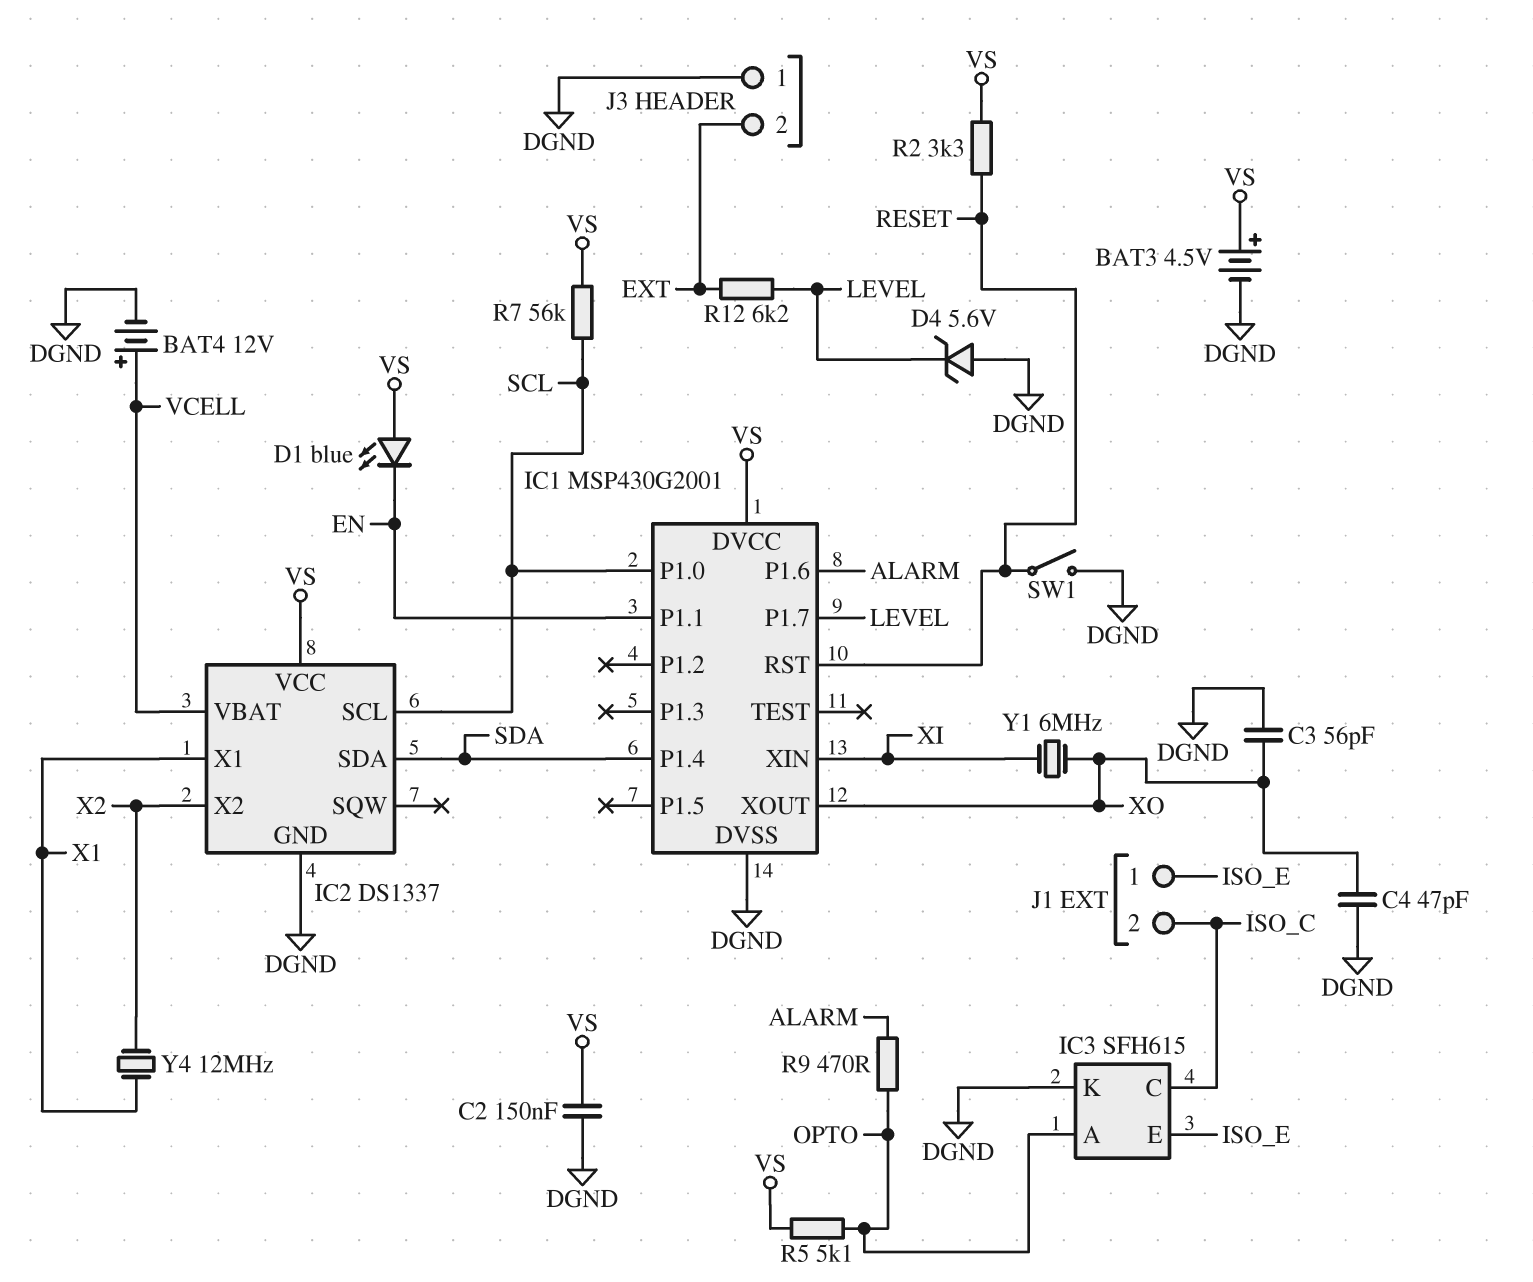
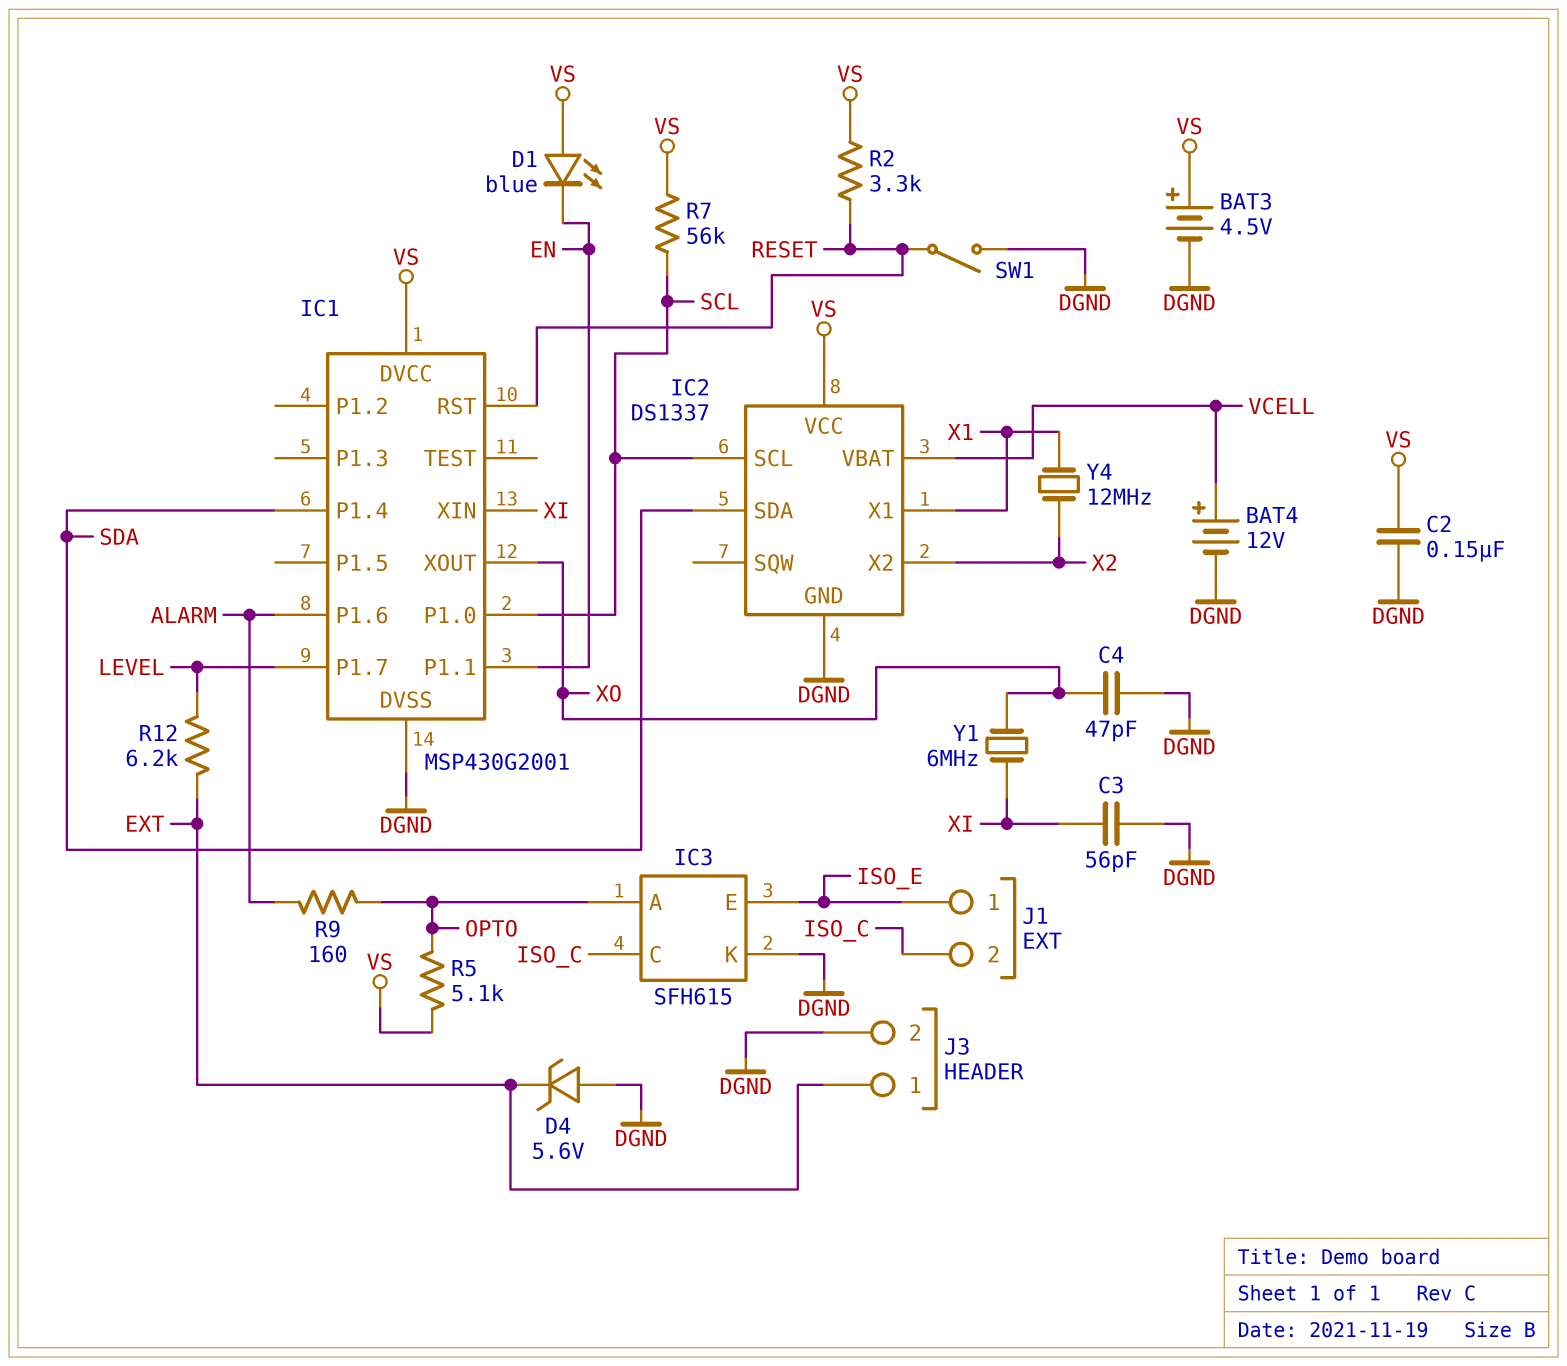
C3: 56pF (DGND, XO) -> 56pF (DGND, XI)
D4: zener 5.6V (A DGND, K LEVEL) -> zener 5.6V (A DGND, K EXT)
J3 pin 1: DGND -> EXT
J3 pin 2: EXT -> DGND
R9: 470 (ALARM, OPTO) -> 160 (ALARM, OPTO)

